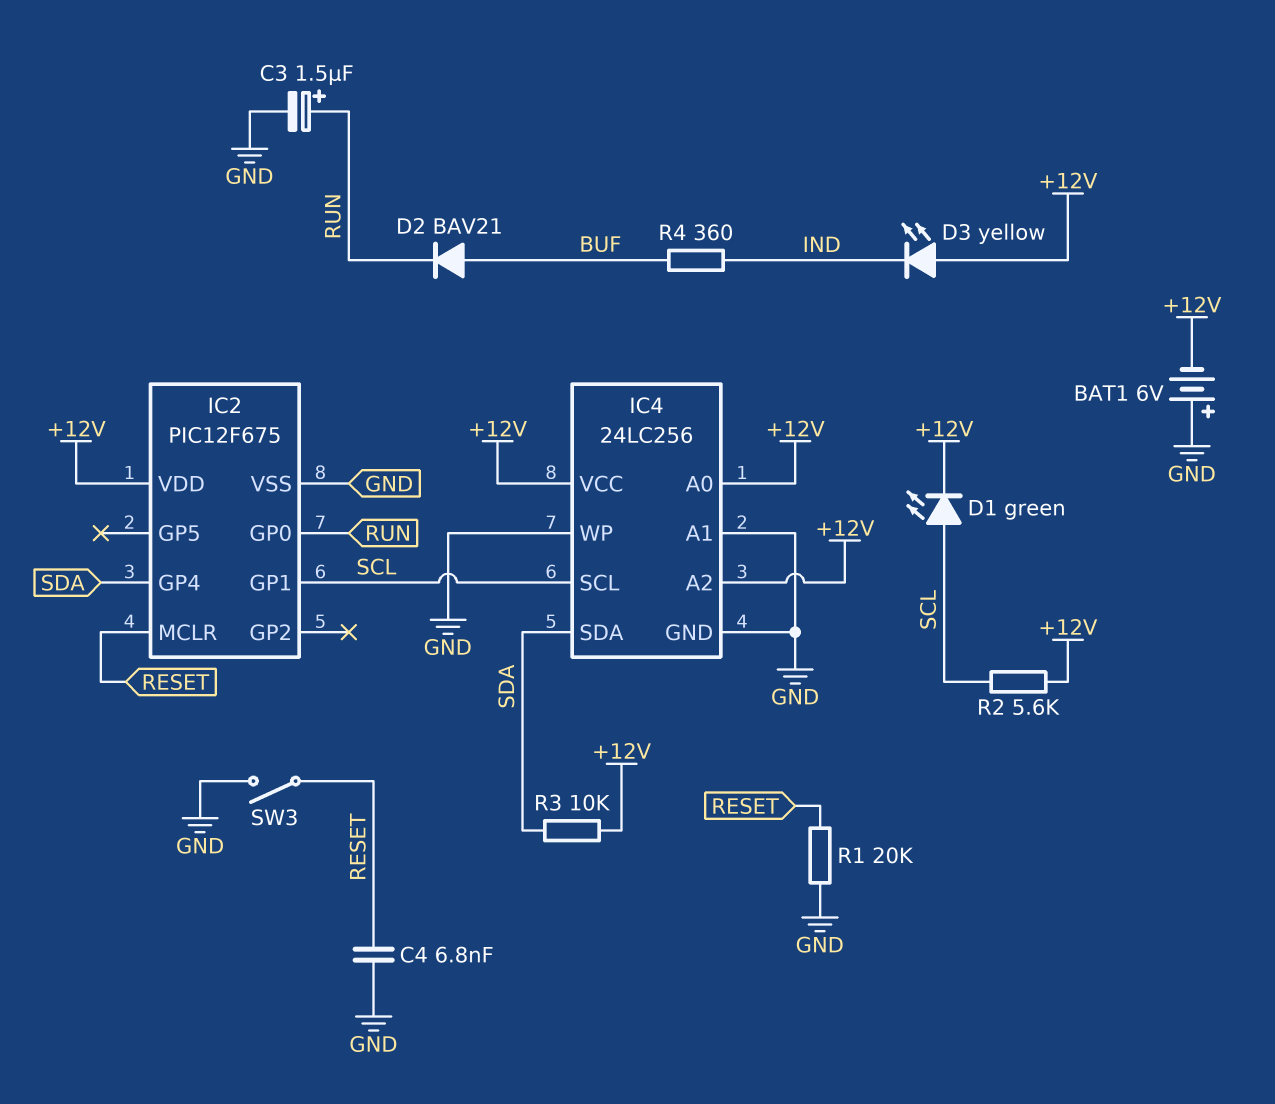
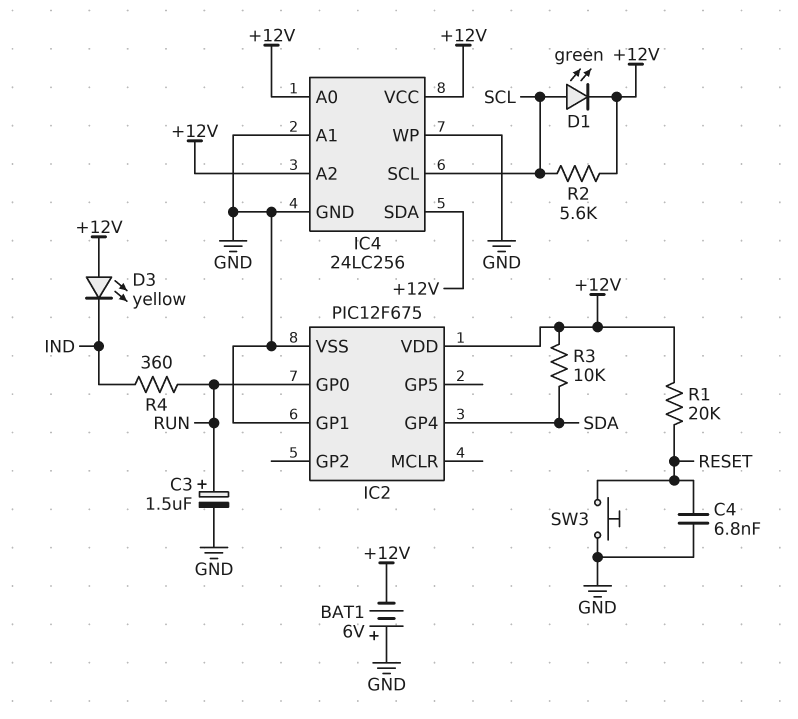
D2: diode BAV21 (A BUF, K RUN) -> none
IC2 pin GP1: SCL -> GND
IC2 pin MCLR: RESET -> none
IC4 pin SDA: SDA -> +12V
R1: 20k (GND, RESET) -> 20k (+12V, RESET)
R4: 360 (BUF, IND) -> 360 (IND, RUN)
SW3: switch (GND, RESET) -> button (GND, RESET)

